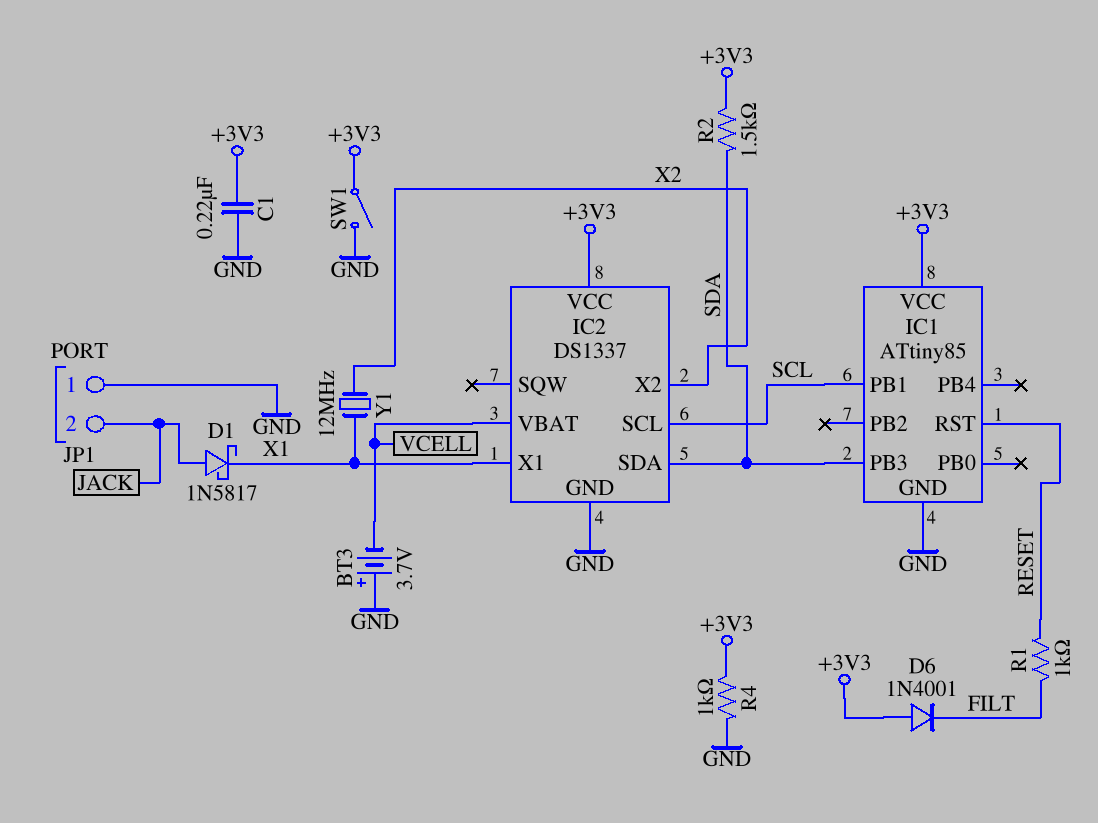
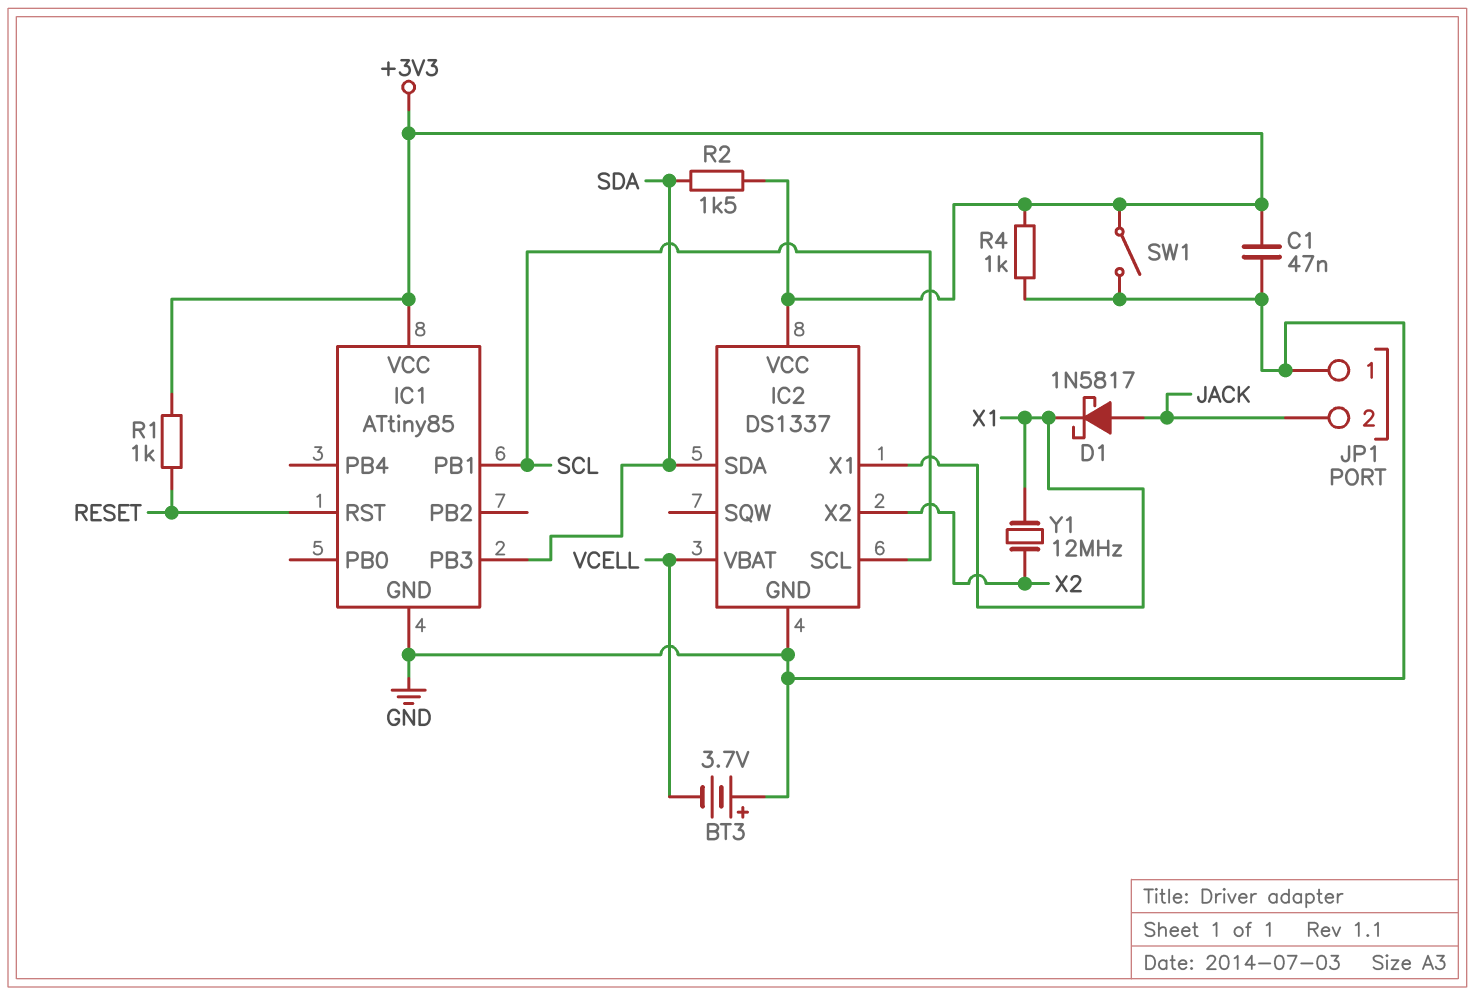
C1: 220nF (+3V3, GND) -> 47nF (+3V3, GND)
D6: diode 1N4001 (A +3V3, K FILT) -> none
R1: 1k (FILT, RESET) -> 1k (+3V3, RESET)

